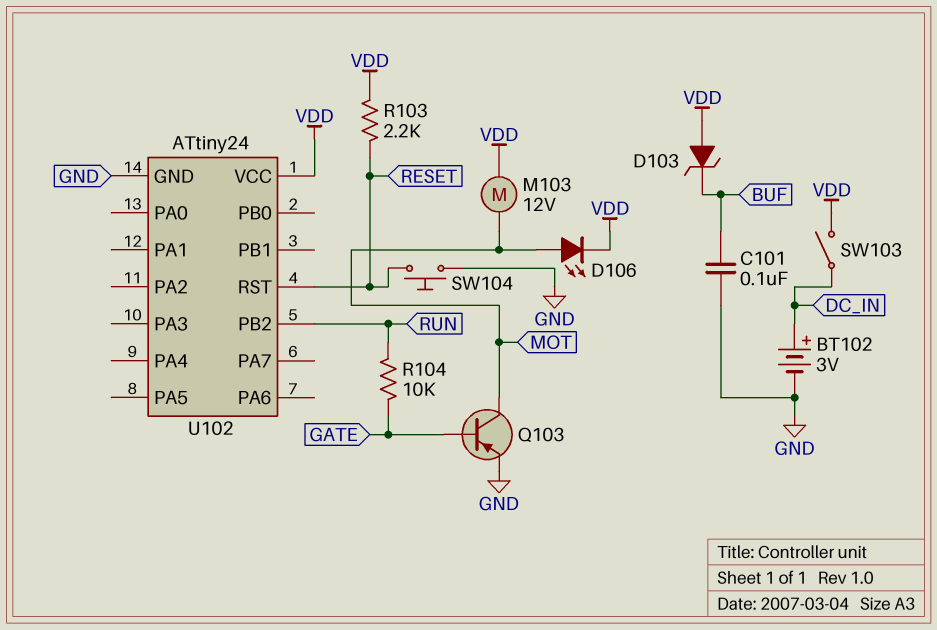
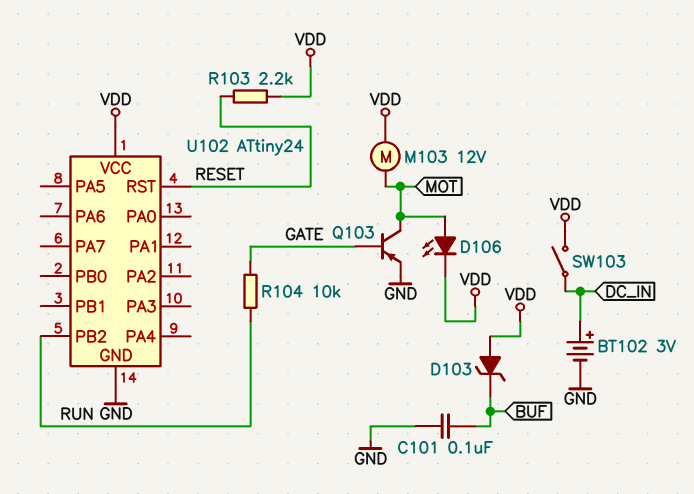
SW104: button (GND, RESET) -> none

